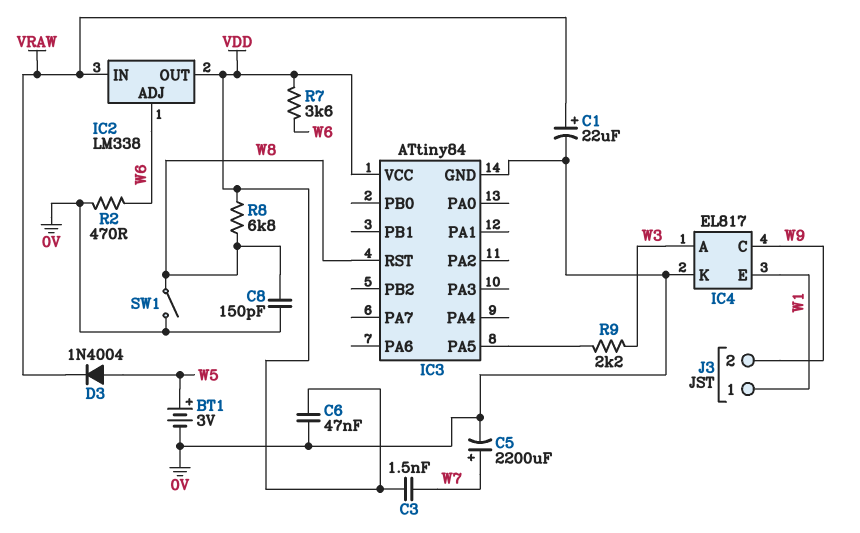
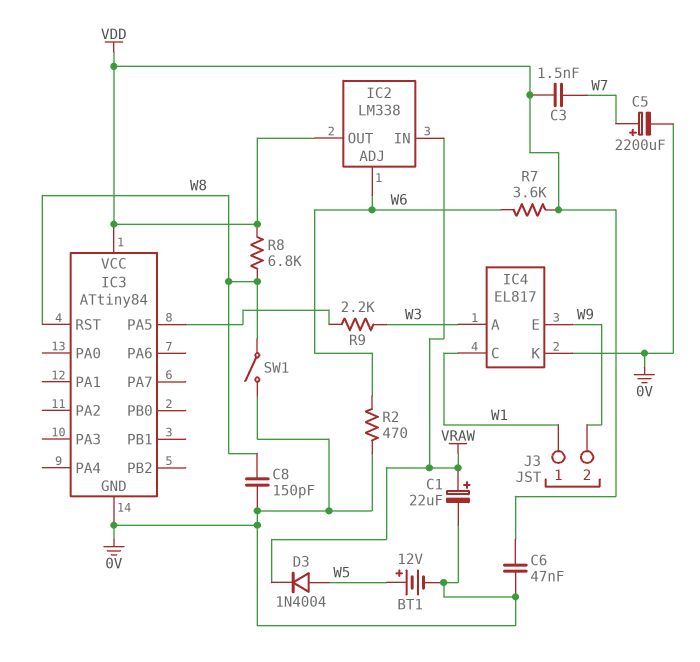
BT1: 3V (plus W5, minus 0V) -> 12V (plus W5, minus 0V)
IC4 pin C: W9 -> W1
IC4 pin E: W1 -> W9

